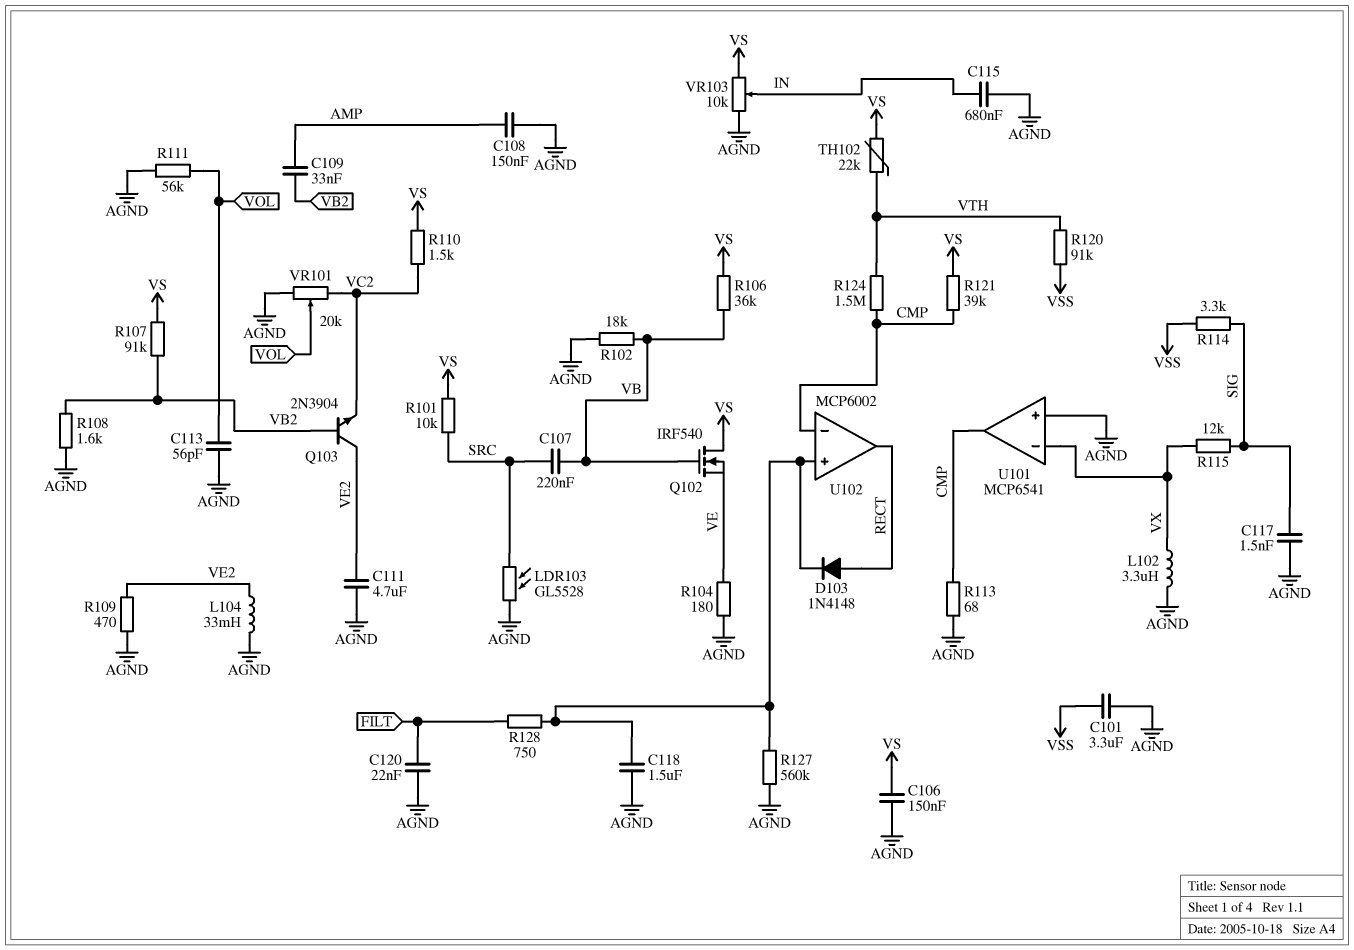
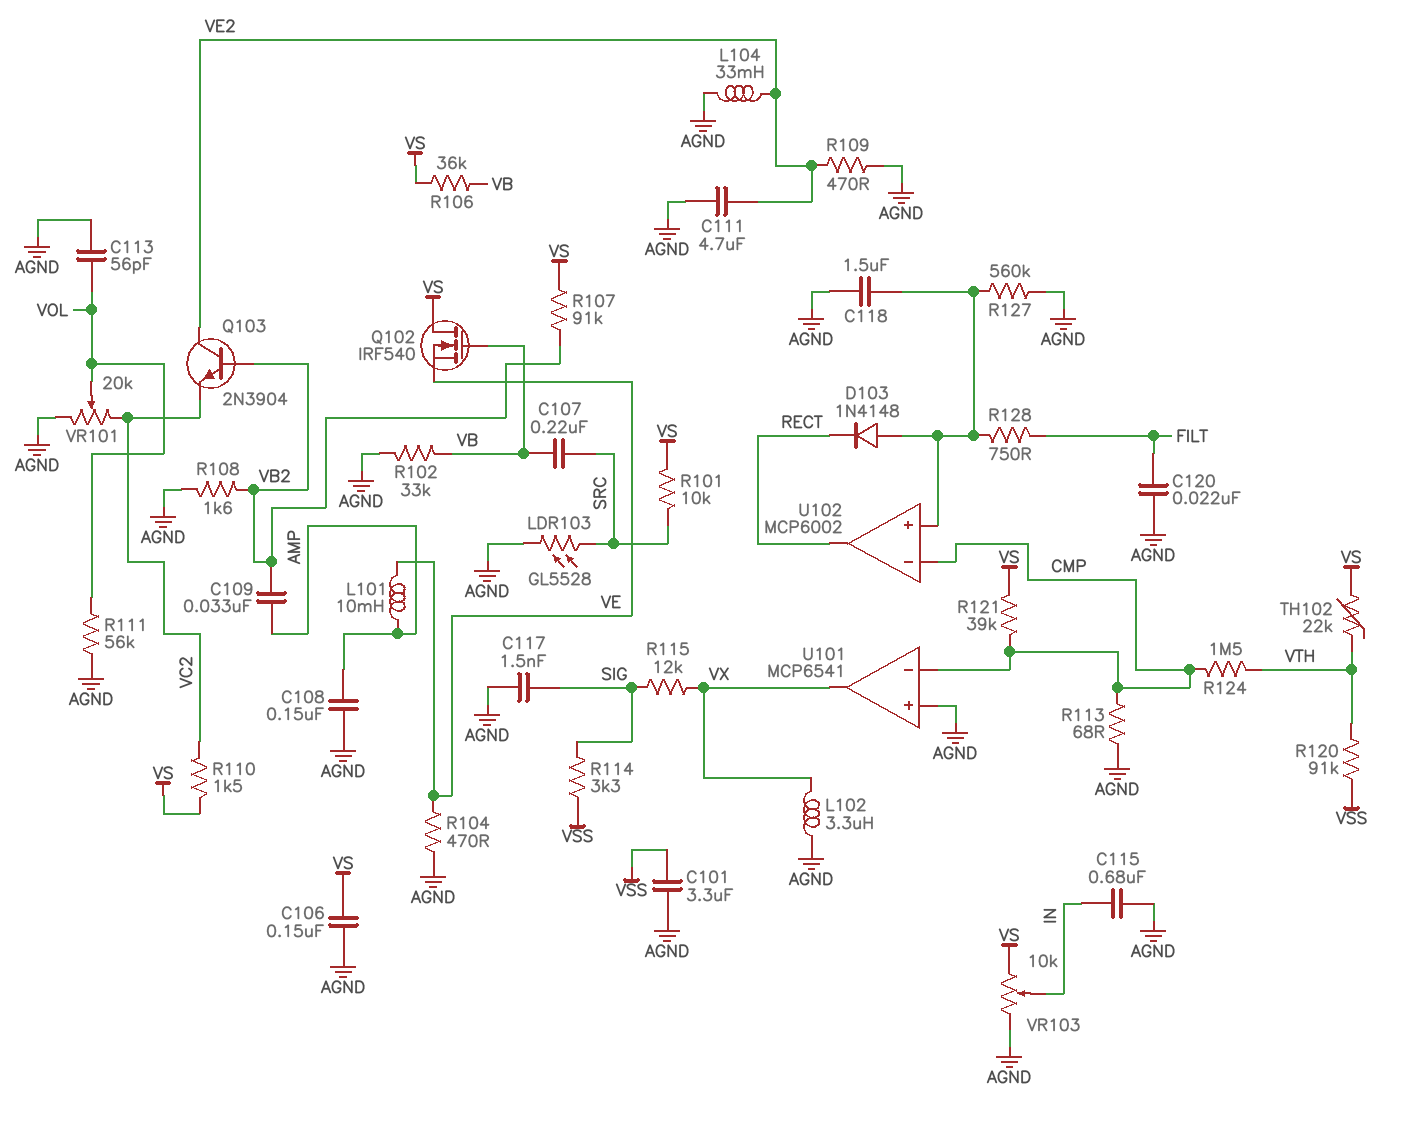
D103: diode 1N4148 (A RECT, K U102/in+) -> diode 1N4148 (A U102/in+, K RECT)
L101: none -> 10mH (AMP, VE)
R102: 18k (AGND, VB) -> 33k (AGND, VB)
R104: 180 (AGND, VE) -> 470 (AGND, VE)
U101 pin in-: VX -> CMP
U101 pin out: CMP -> VX

